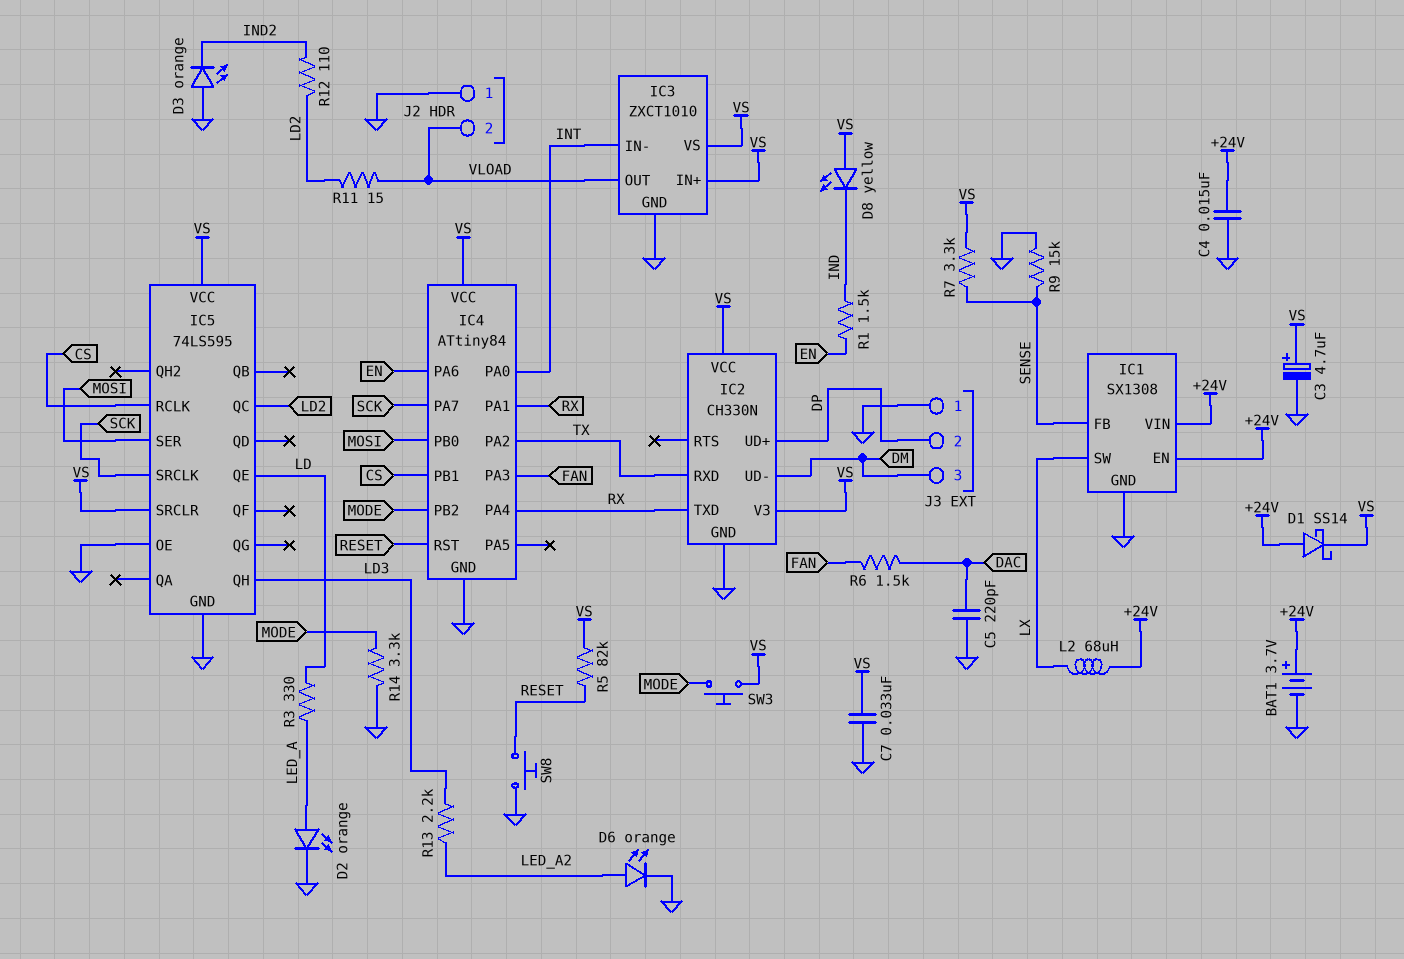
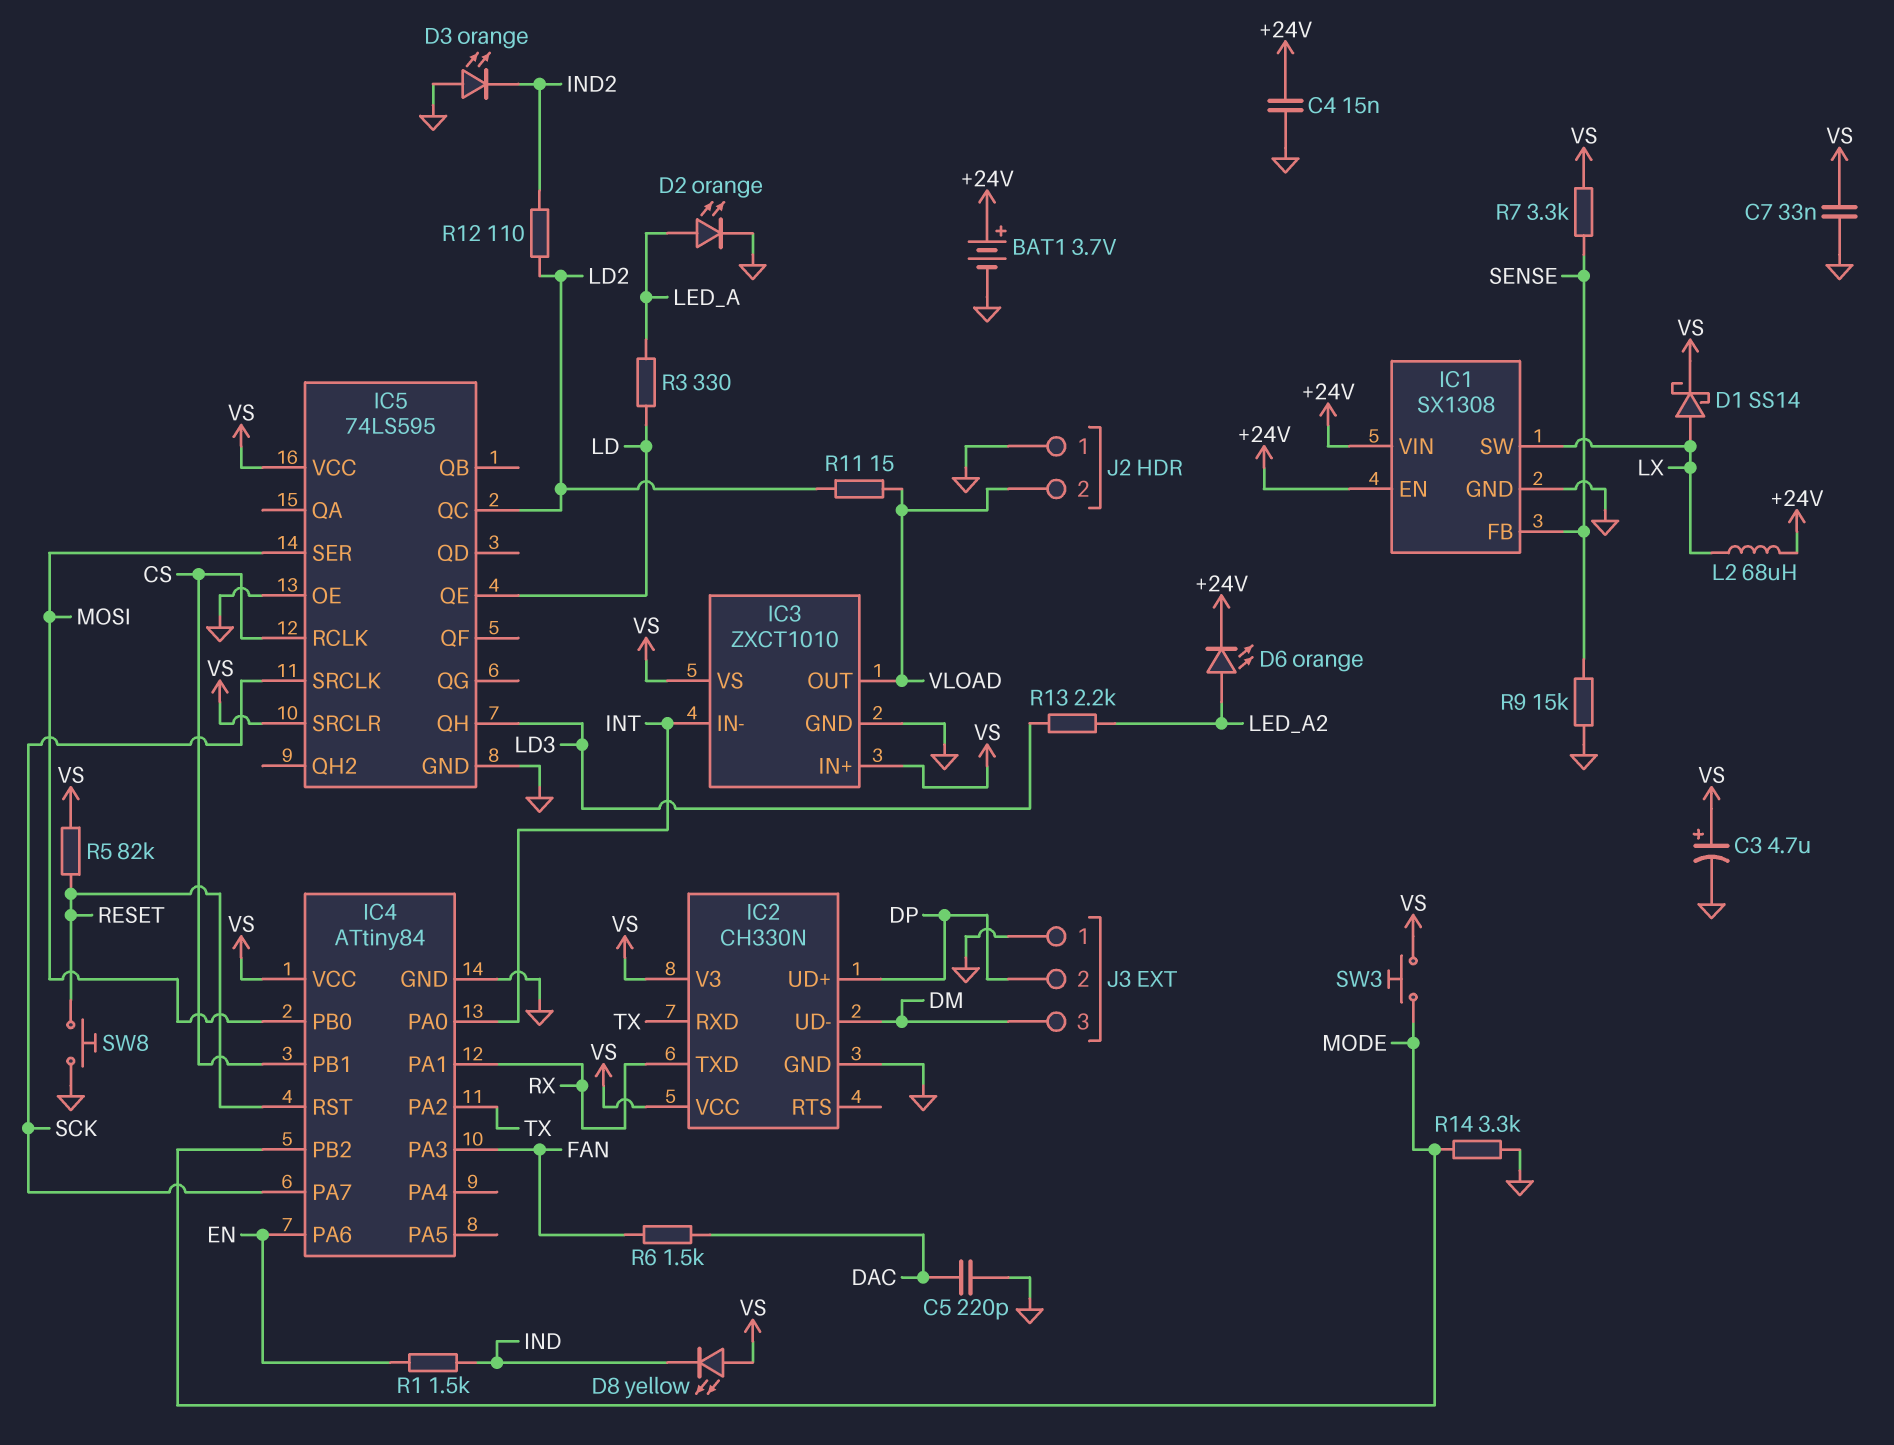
D1: schottky SS14 (A +24V, K VS) -> schottky SS14 (A LX, K VS)
D6: LED orange (A LED_A2, K GND) -> LED orange (A LED_A2, K +24V)
IC4 pin PA4: RX -> none

